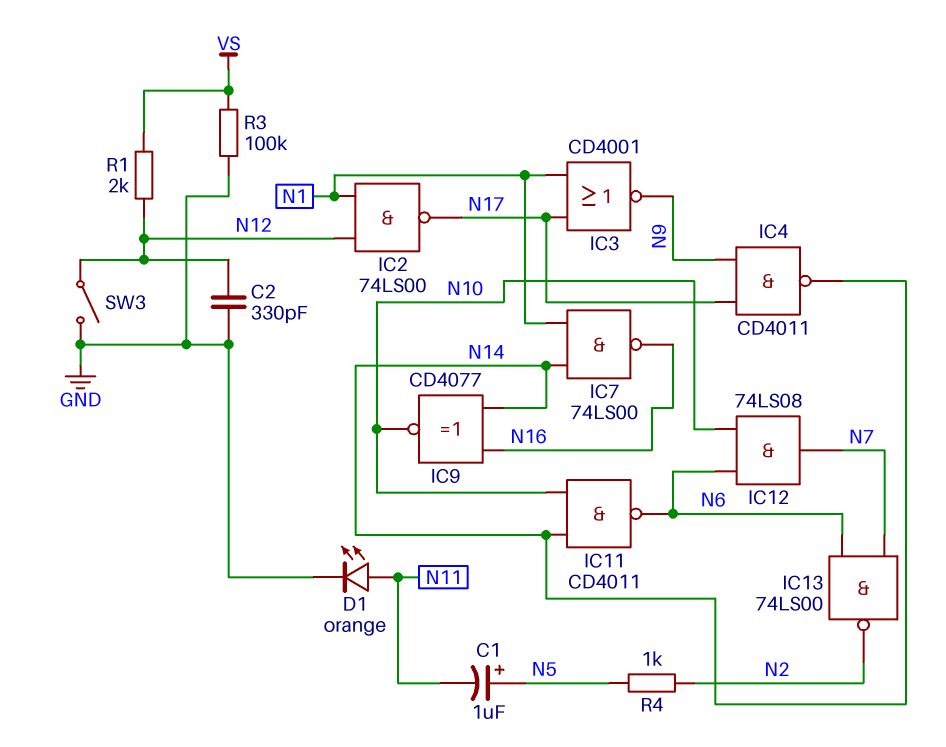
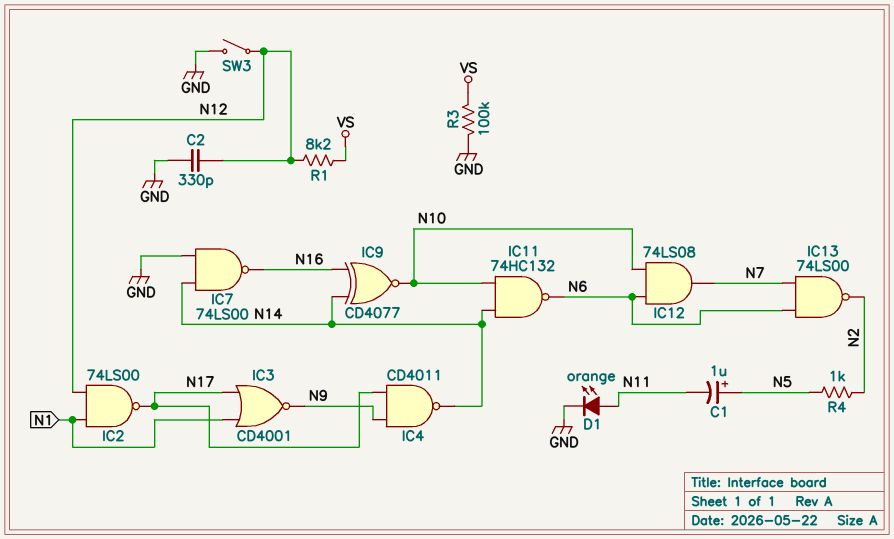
IC7: NAND 74LS00 (in N1, in N14, out N16) -> NAND 74LS00 (in GND, in N14, out N16)
IC11: NAND CD4011 (in N10, in N14, out N6) -> NAND 74HC132 (in N10, in N14, out N6)
R1: 2k (N12, VS) -> 8.2k (N12, VS)

